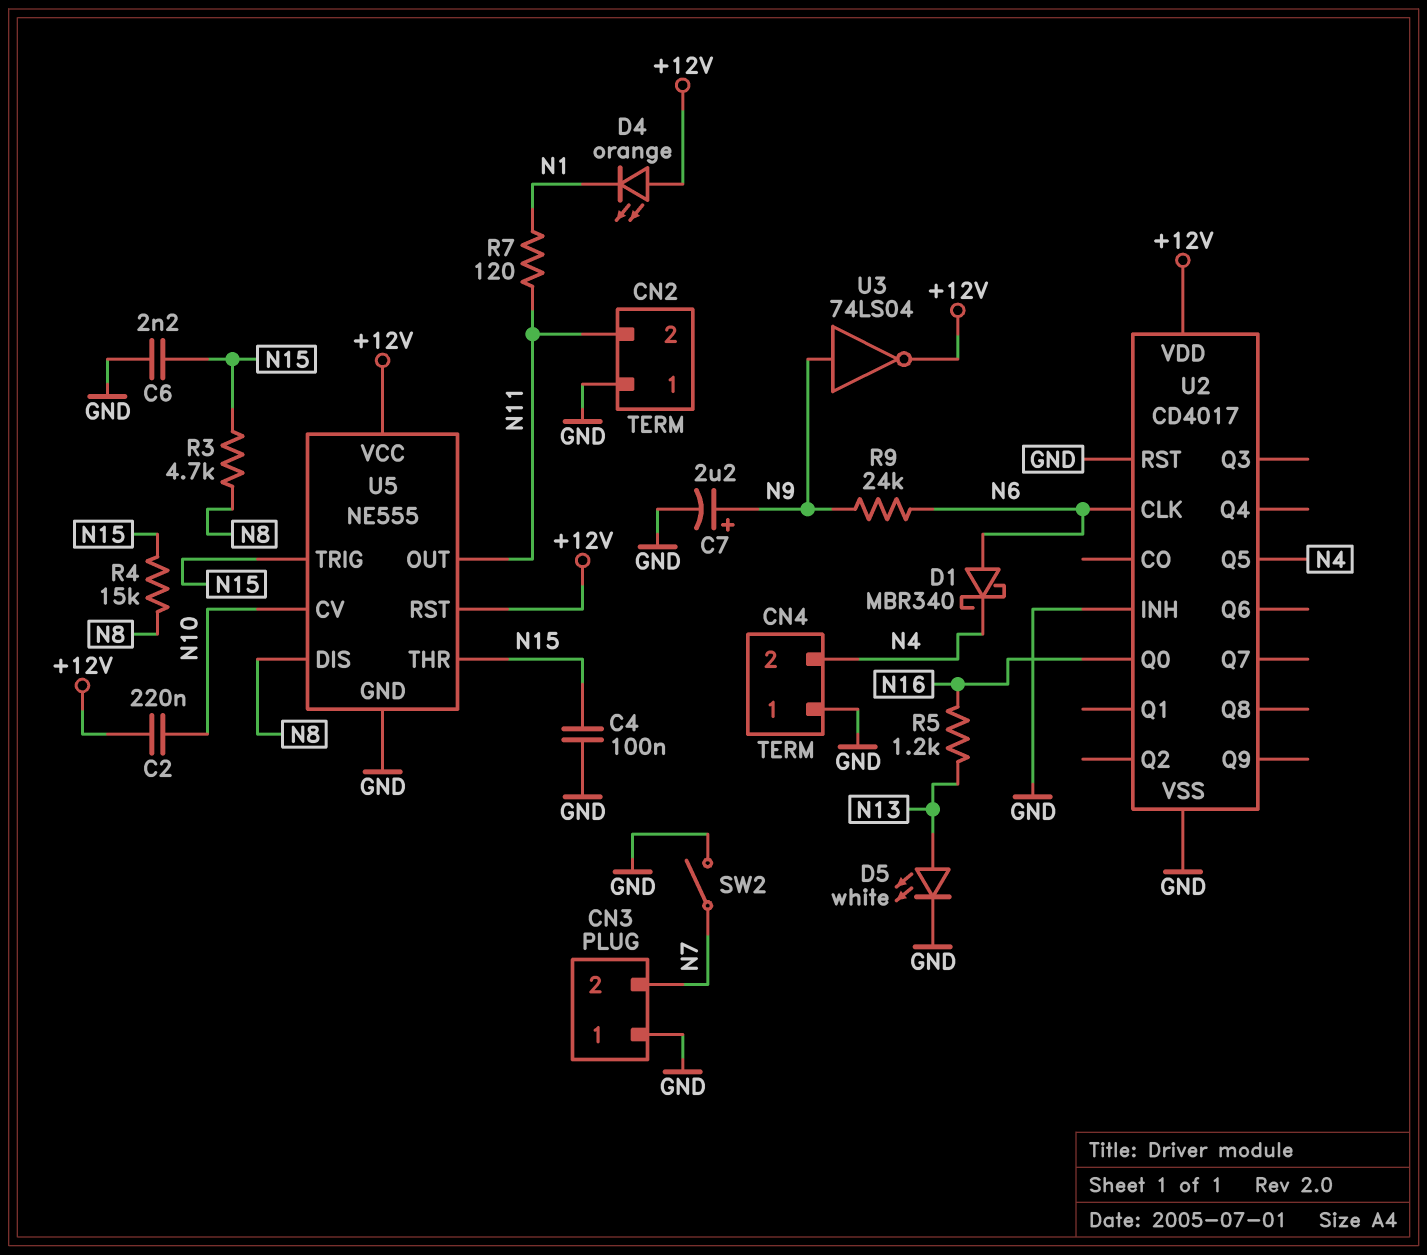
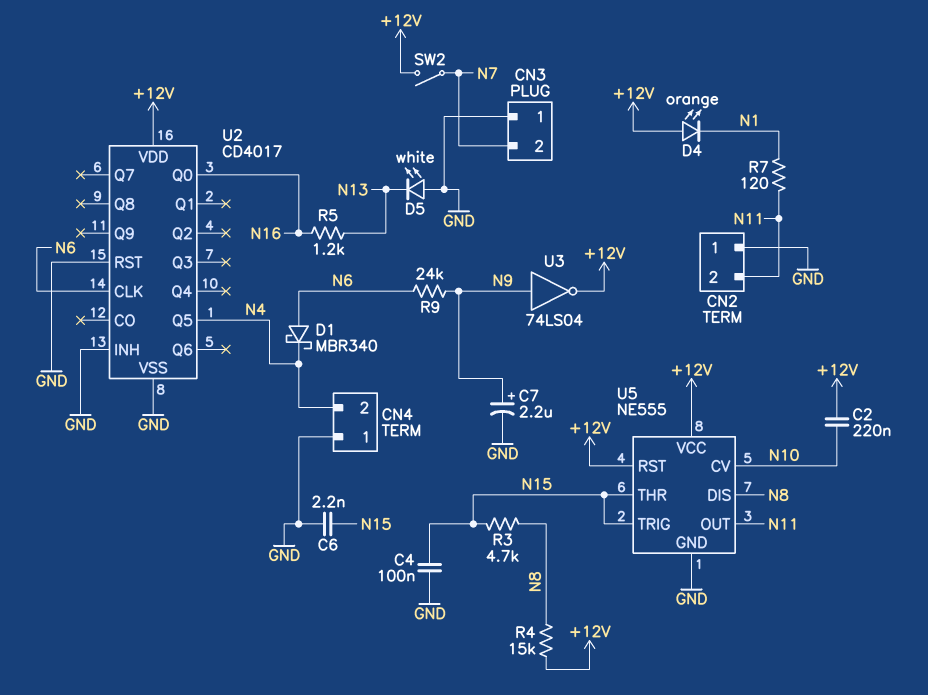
D5: LED white (A N13, K GND) -> LED white (A GND, K N13)
R4: 15k (N8, N15) -> 15k (+12V, N8)
SW2: switch (GND, N7) -> switch (+12V, N7)

